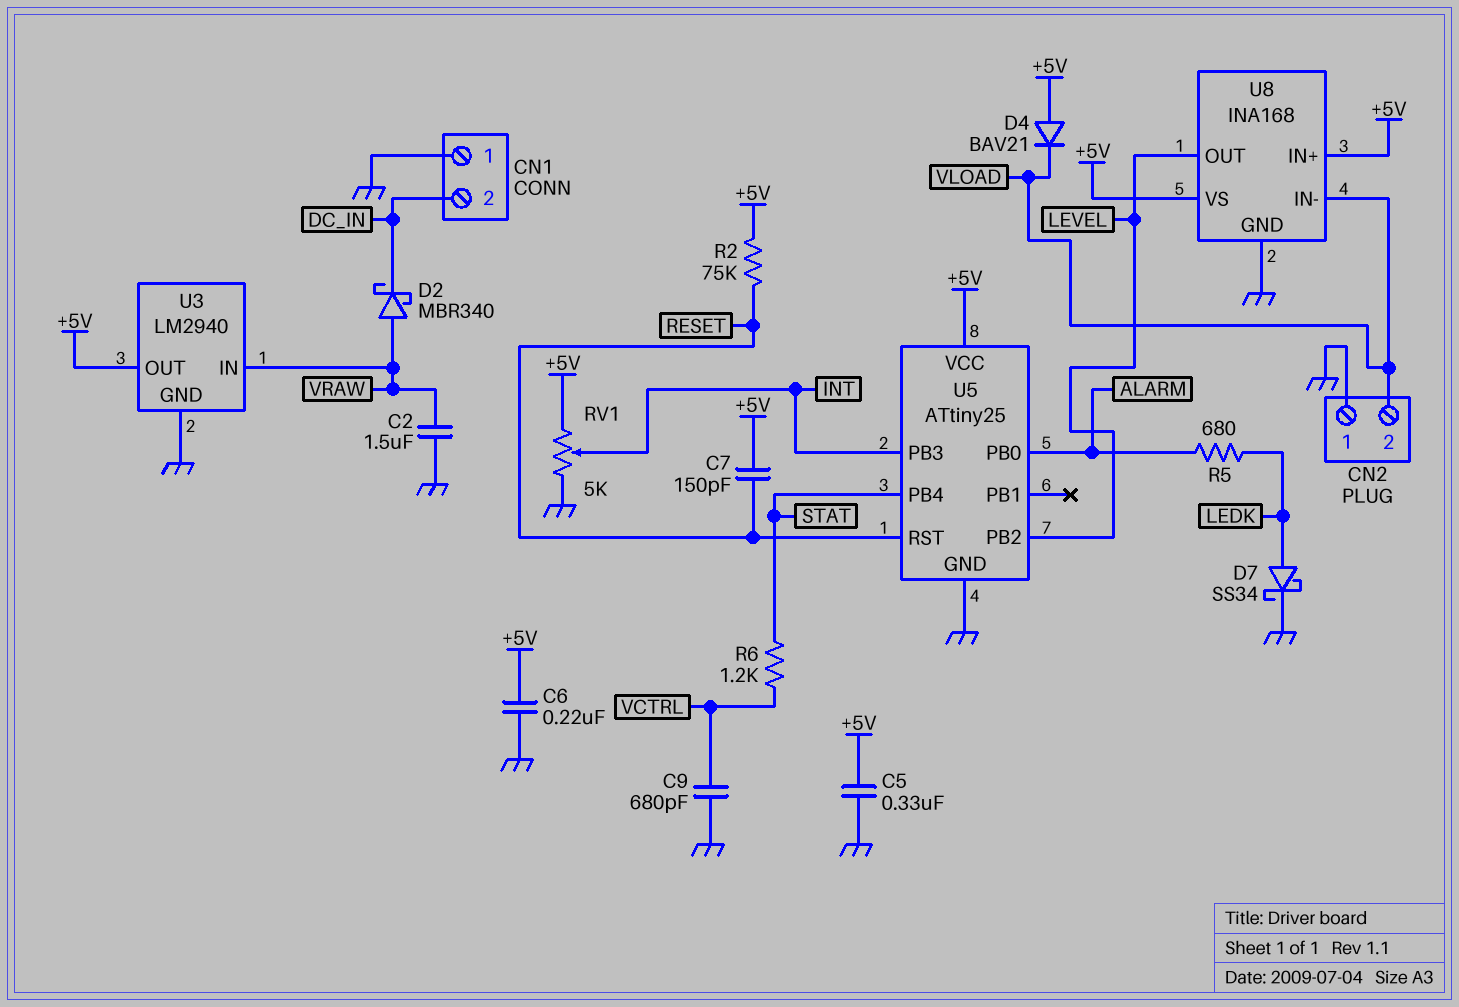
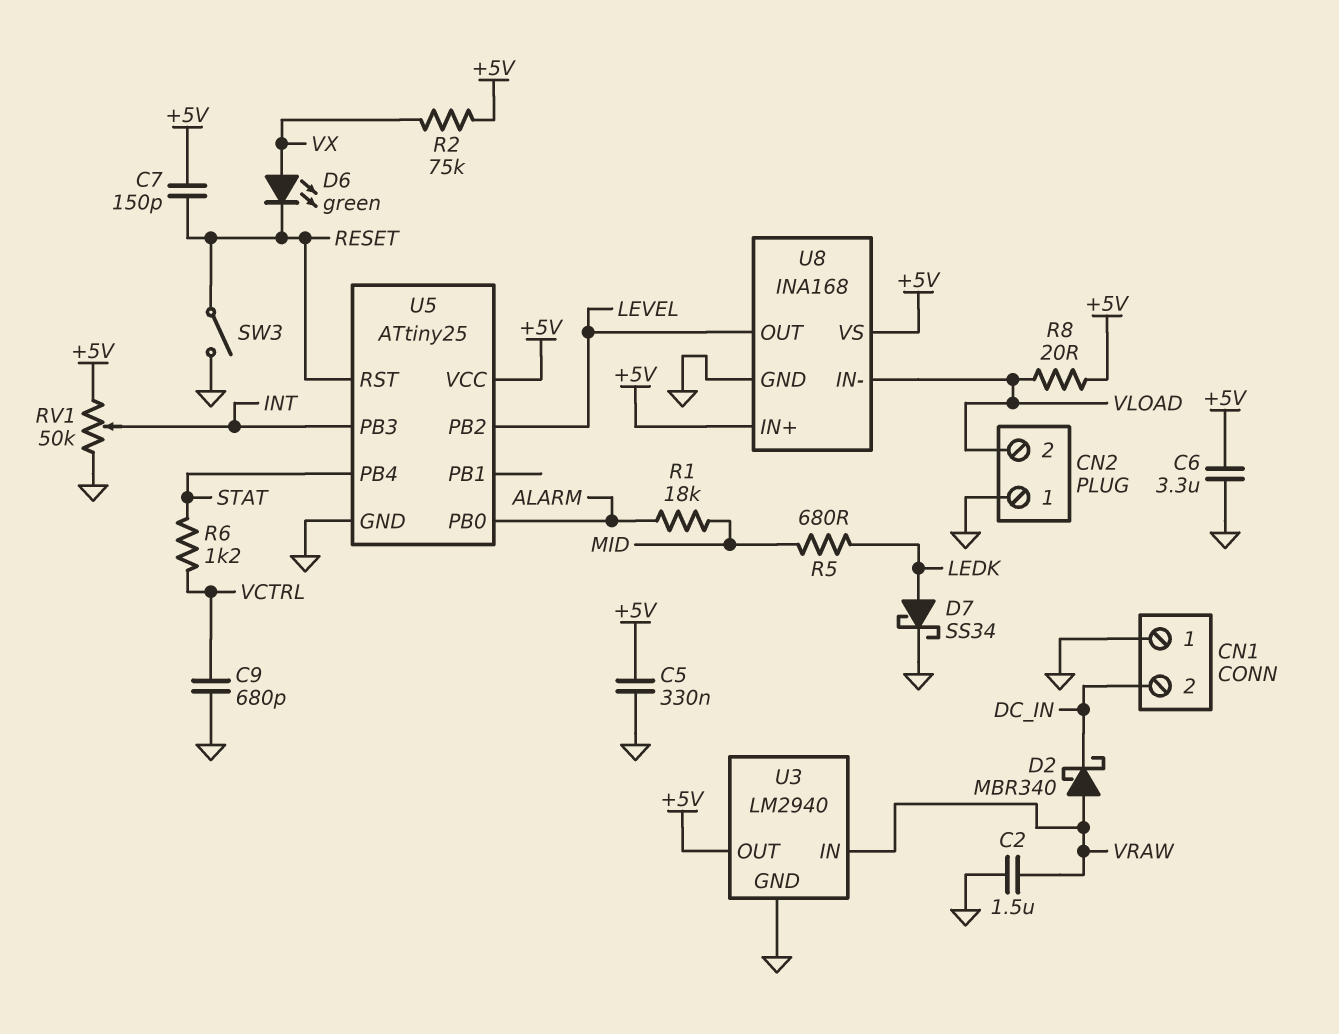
C6: 220nF (+5V, GND) -> 3.3uF (+5V, GND)
D4: diode BAV21 (A +5V, K VLOAD) -> none
D6: none -> LED green (A VX, K RESET)
R1: none -> 18k (ALARM, MID)
R2: 75k (+5V, RESET) -> 75k (+5V, VX)
R5: 680 (ALARM, LEDK) -> 680 (LEDK, MID)
R8: none -> 20 (+5V, VLOAD)
RV1: 5k (+5V, GND, wiper INT) -> 50k (+5V, GND, wiper INT)
SW3: none -> switch (GND, RESET)

